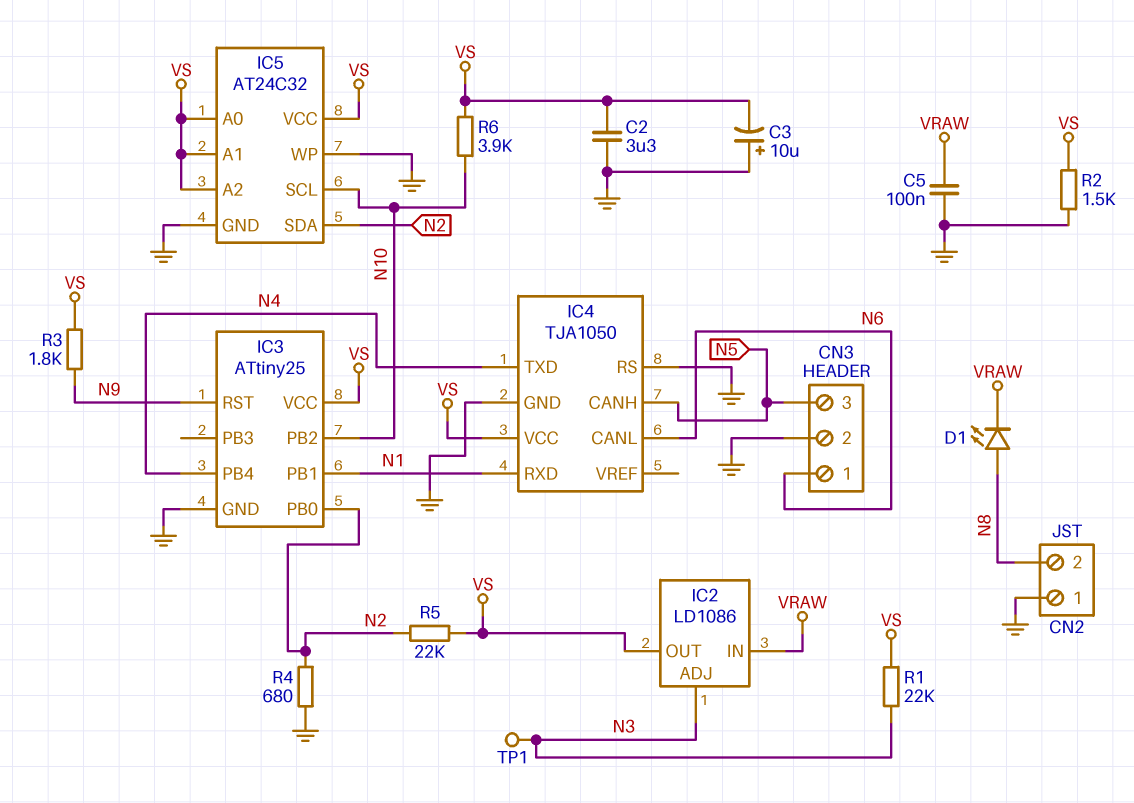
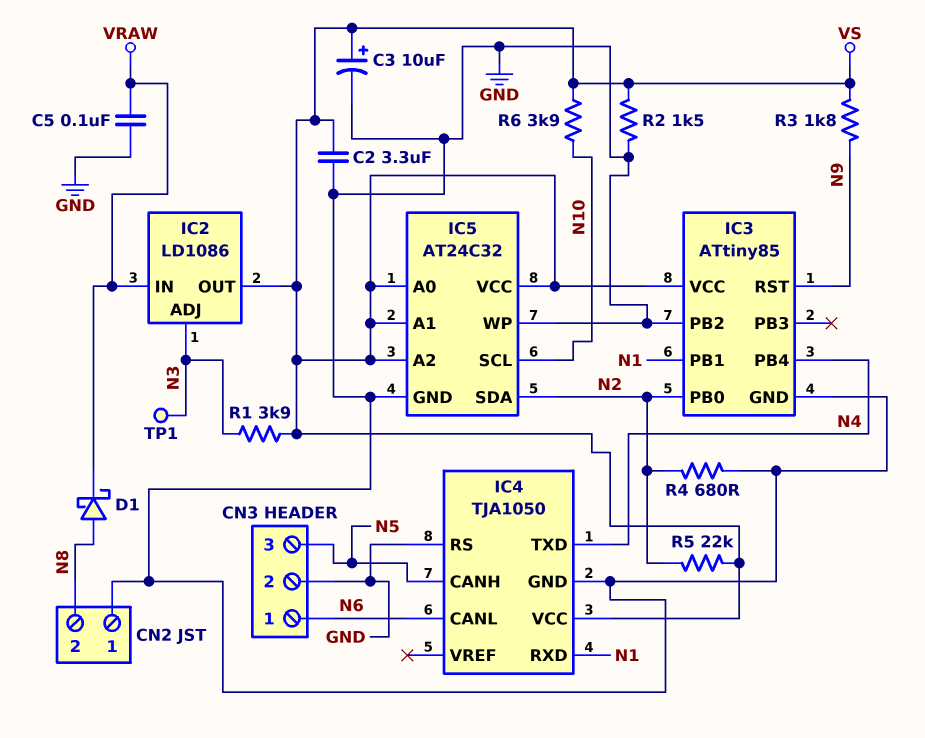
C3: 10uF (plus GND, minus VS) -> 10uF (plus VS, minus GND)
D1: LED (A N8, K VRAW) -> schottky (A N8, K VRAW)
IC3: ATtiny25 -> ATtiny85
IC3 pin PB2: N10 -> GND
R1: 22k (N3, VS) -> 3.9k (N3, VS)

